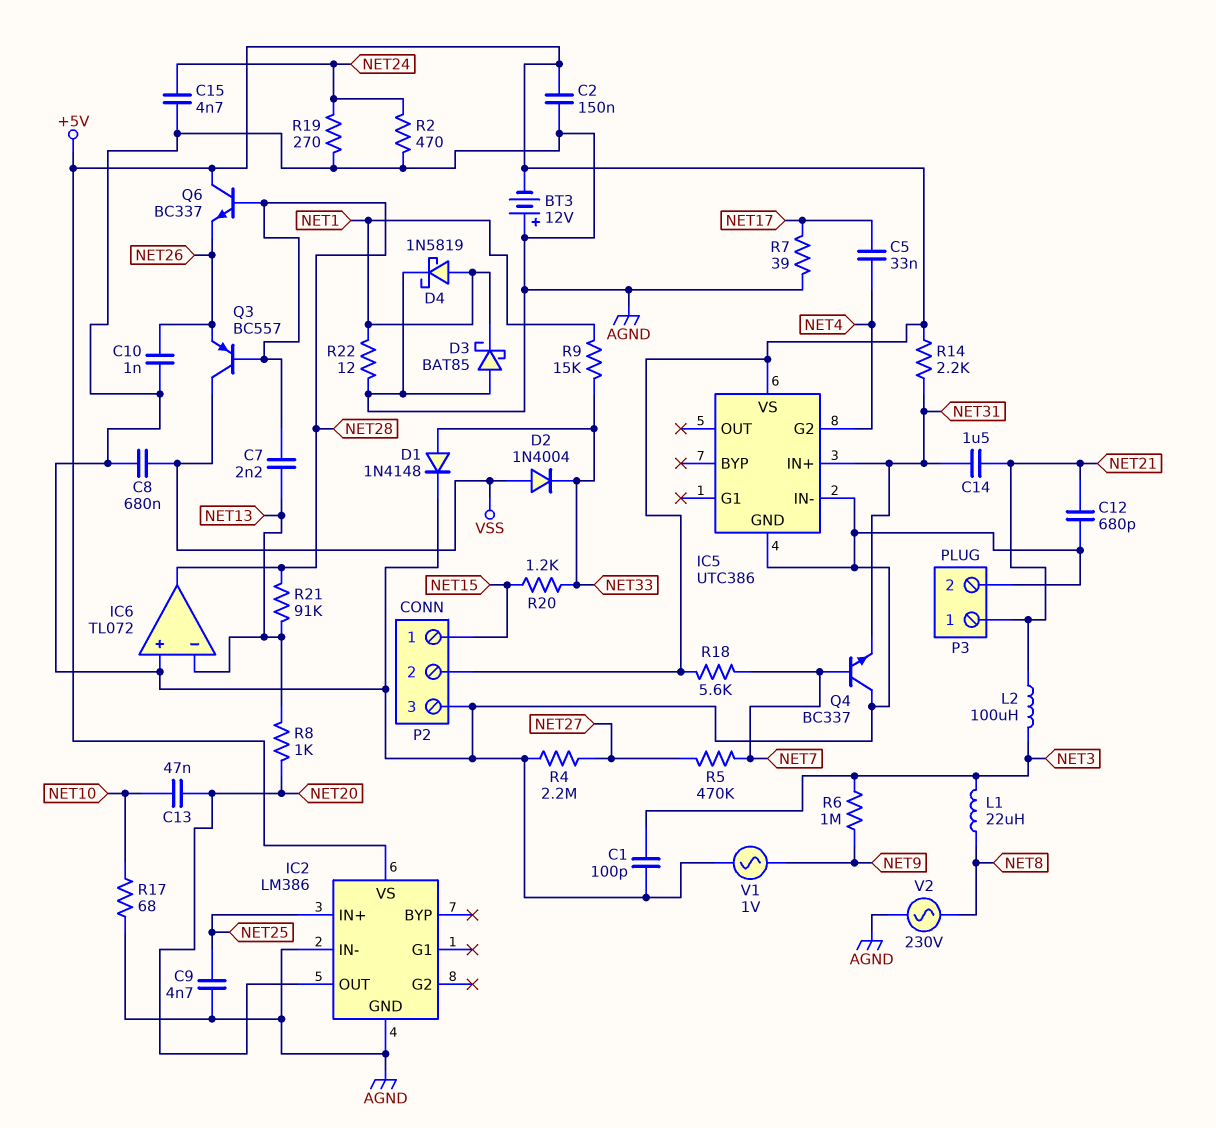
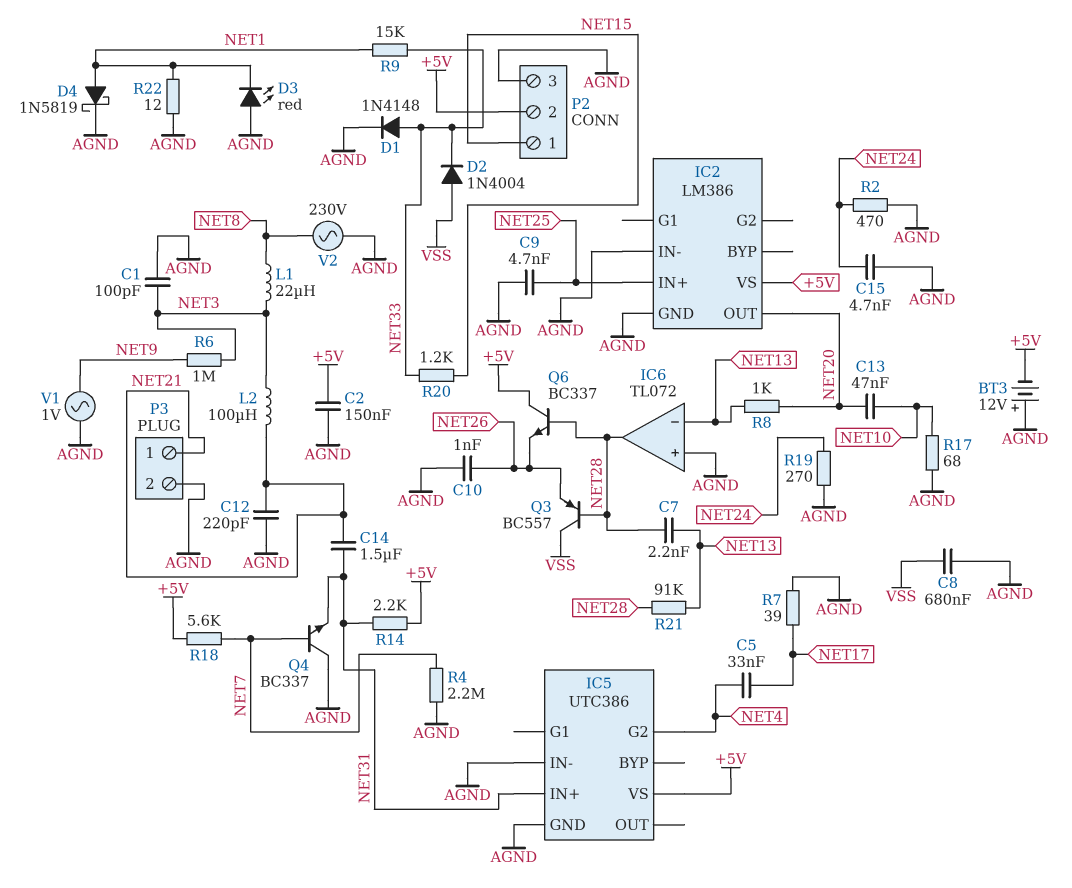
C12: 680pF (AGND, NET21) -> 220pF (AGND, NET21)
D3: schottky BAT85 (A AGND, K NET1) -> LED red (A AGND, K NET1)
R4: 2.2M (AGND, NET27) -> 2.2M (AGND, NET7)
R5: 470k (NET7, NET27) -> none

